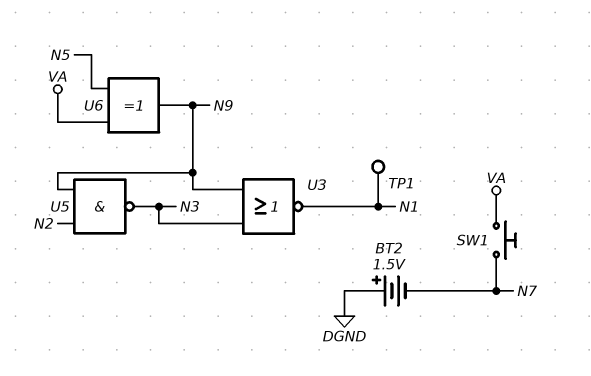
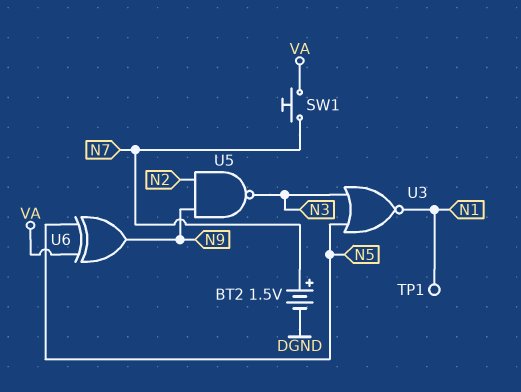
BT2: 1.5V (plus DGND, minus N7) -> 1.5V (plus N7, minus DGND)
U3: NOR (in N3, in N9, out N1) -> NOR (in N3, in N5, out N1)

